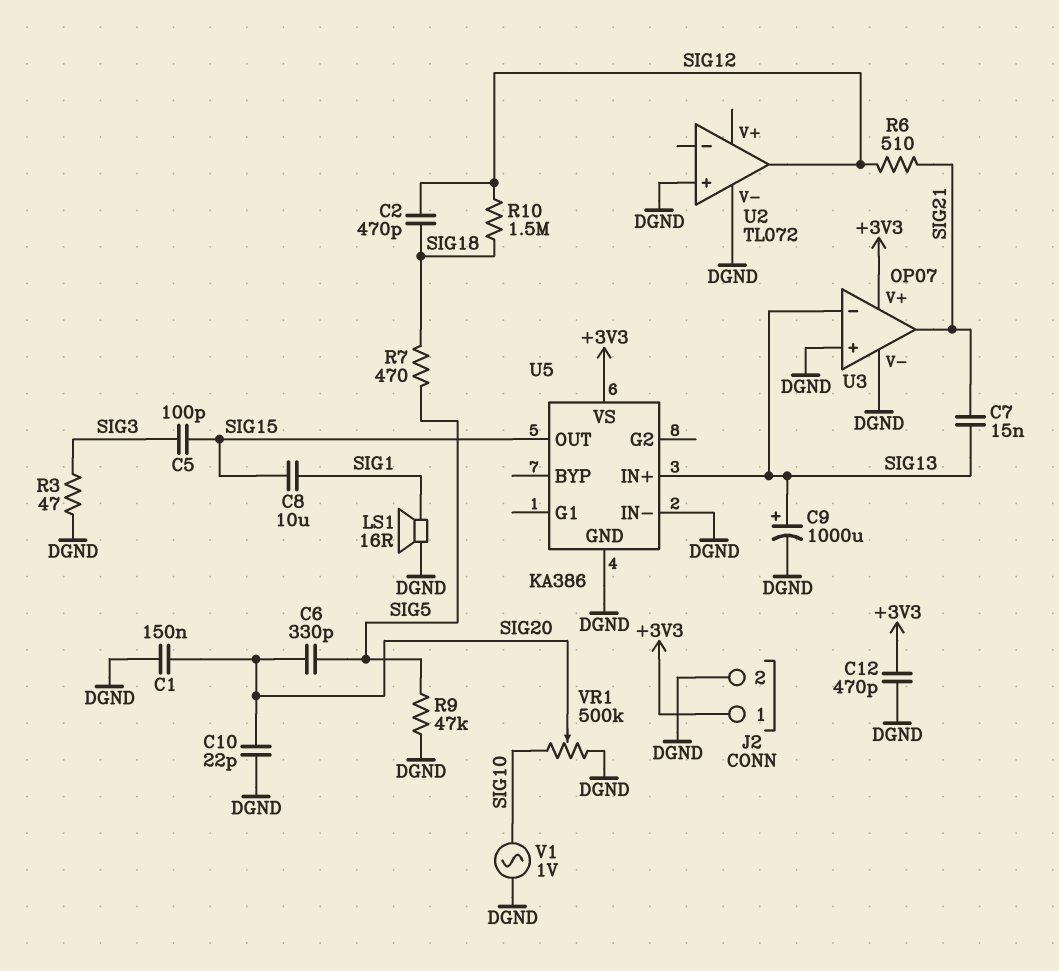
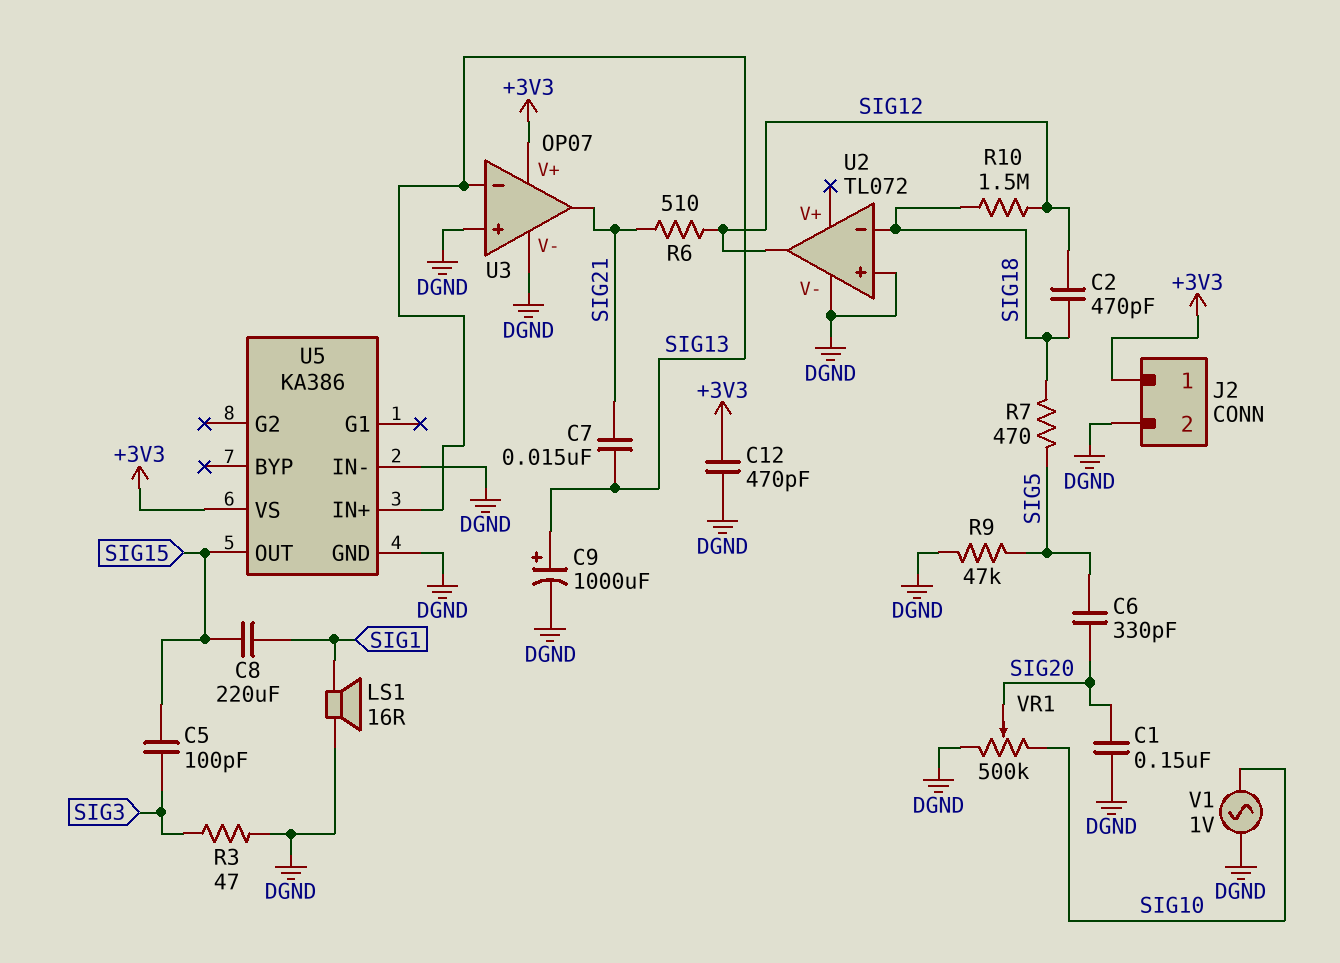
C8: 10uF (SIG1, SIG15) -> 220uF (SIG1, SIG15)
C10: 22pF (DGND, SIG20) -> none
U2 pin in-: none -> SIG18

